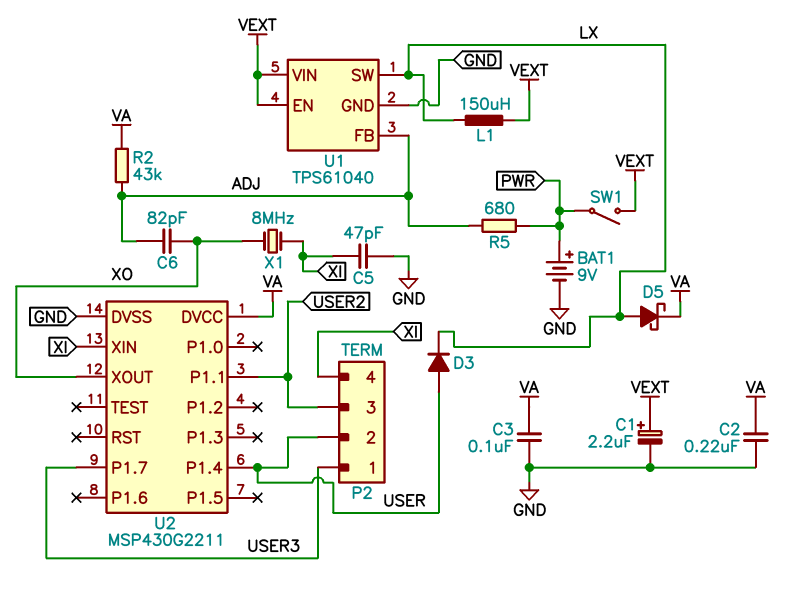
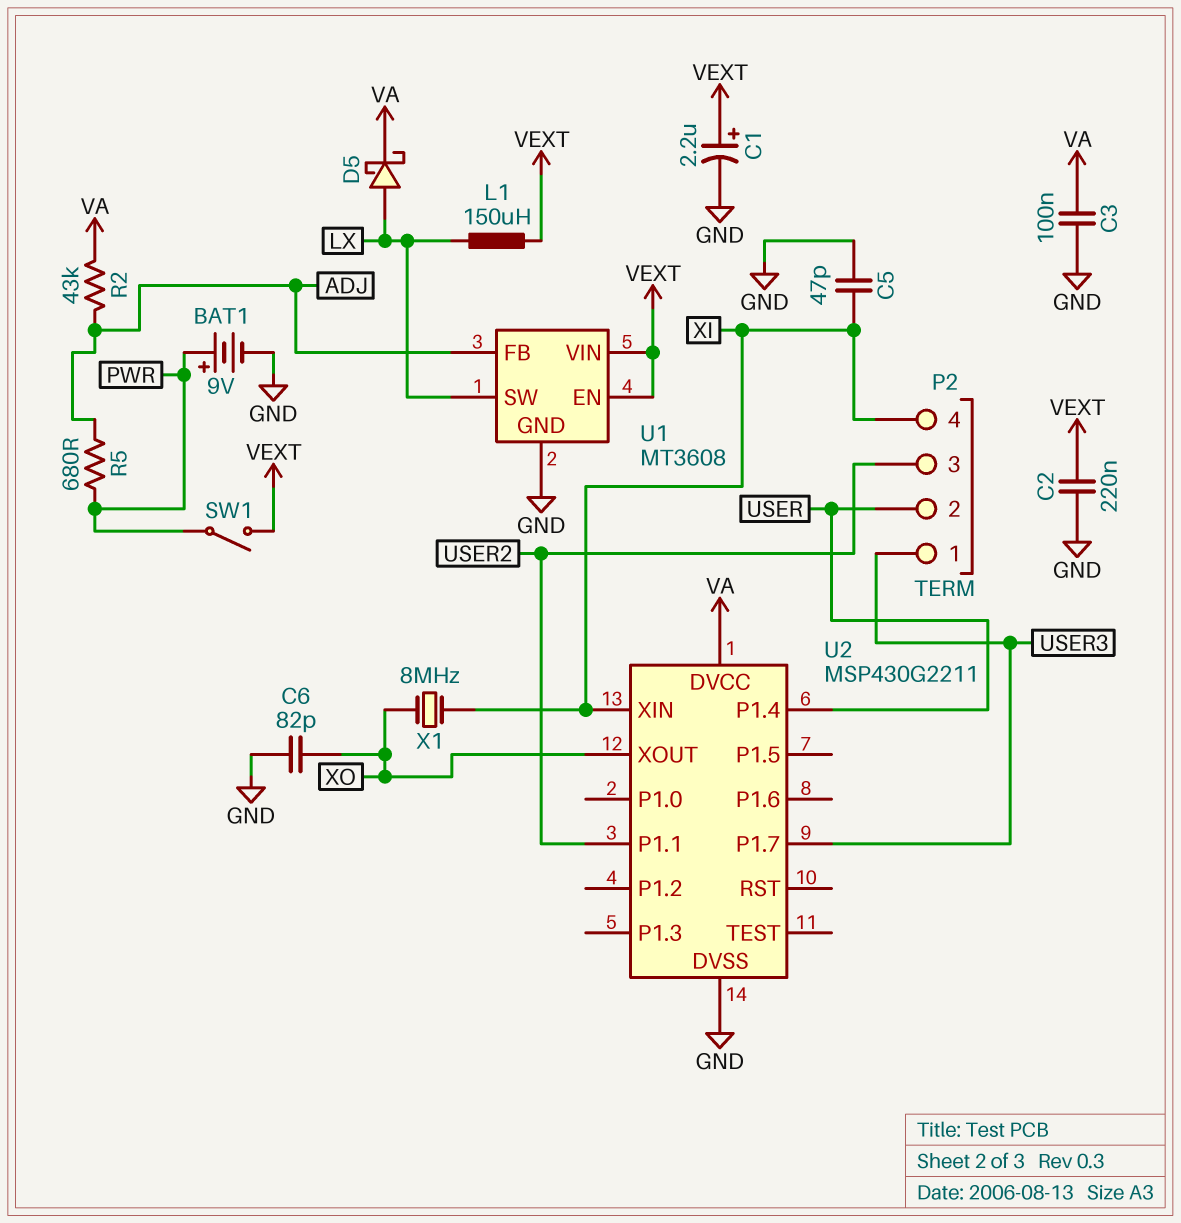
C2: 220nF (GND, VA) -> 220nF (GND, VEXT)
C6: 82pF (ADJ, XO) -> 82pF (GND, XO)
D3: diode (A USER, K LX) -> none
U1: TPS61040 -> MT3608

